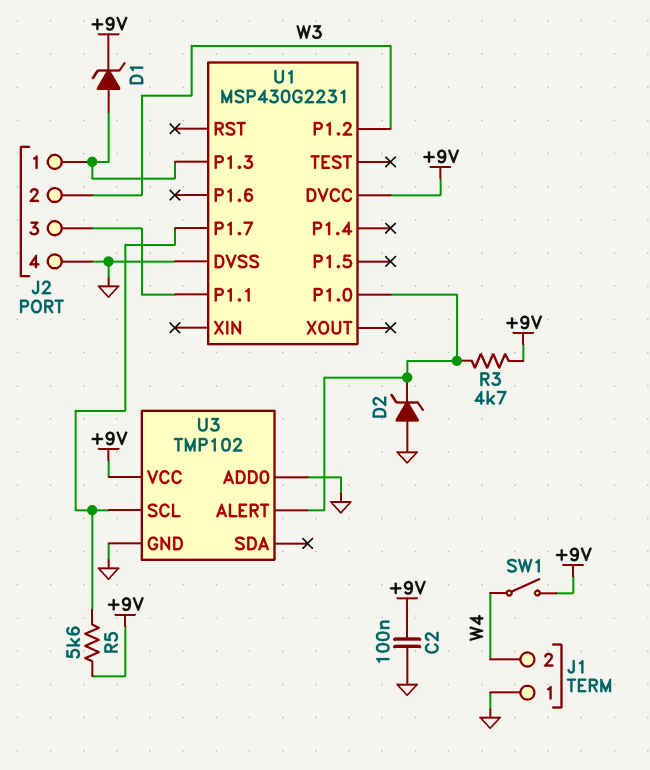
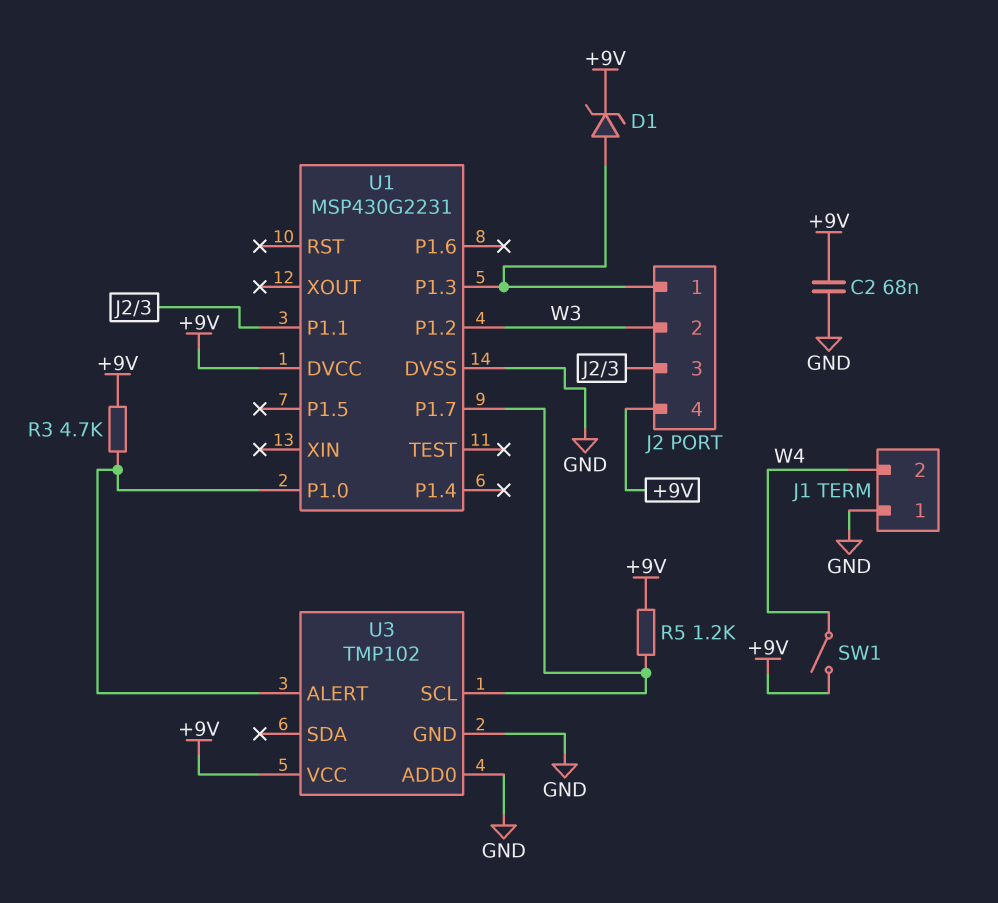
C2: 100nF (+9V, GND) -> 68nF (+9V, GND)
D2: zener (A GND, K U1/P1.0) -> none
J2 pin 4: GND -> +9V
R5: 5.6k (+9V, U1/P1.7) -> 1.2k (+9V, U1/P1.7)

